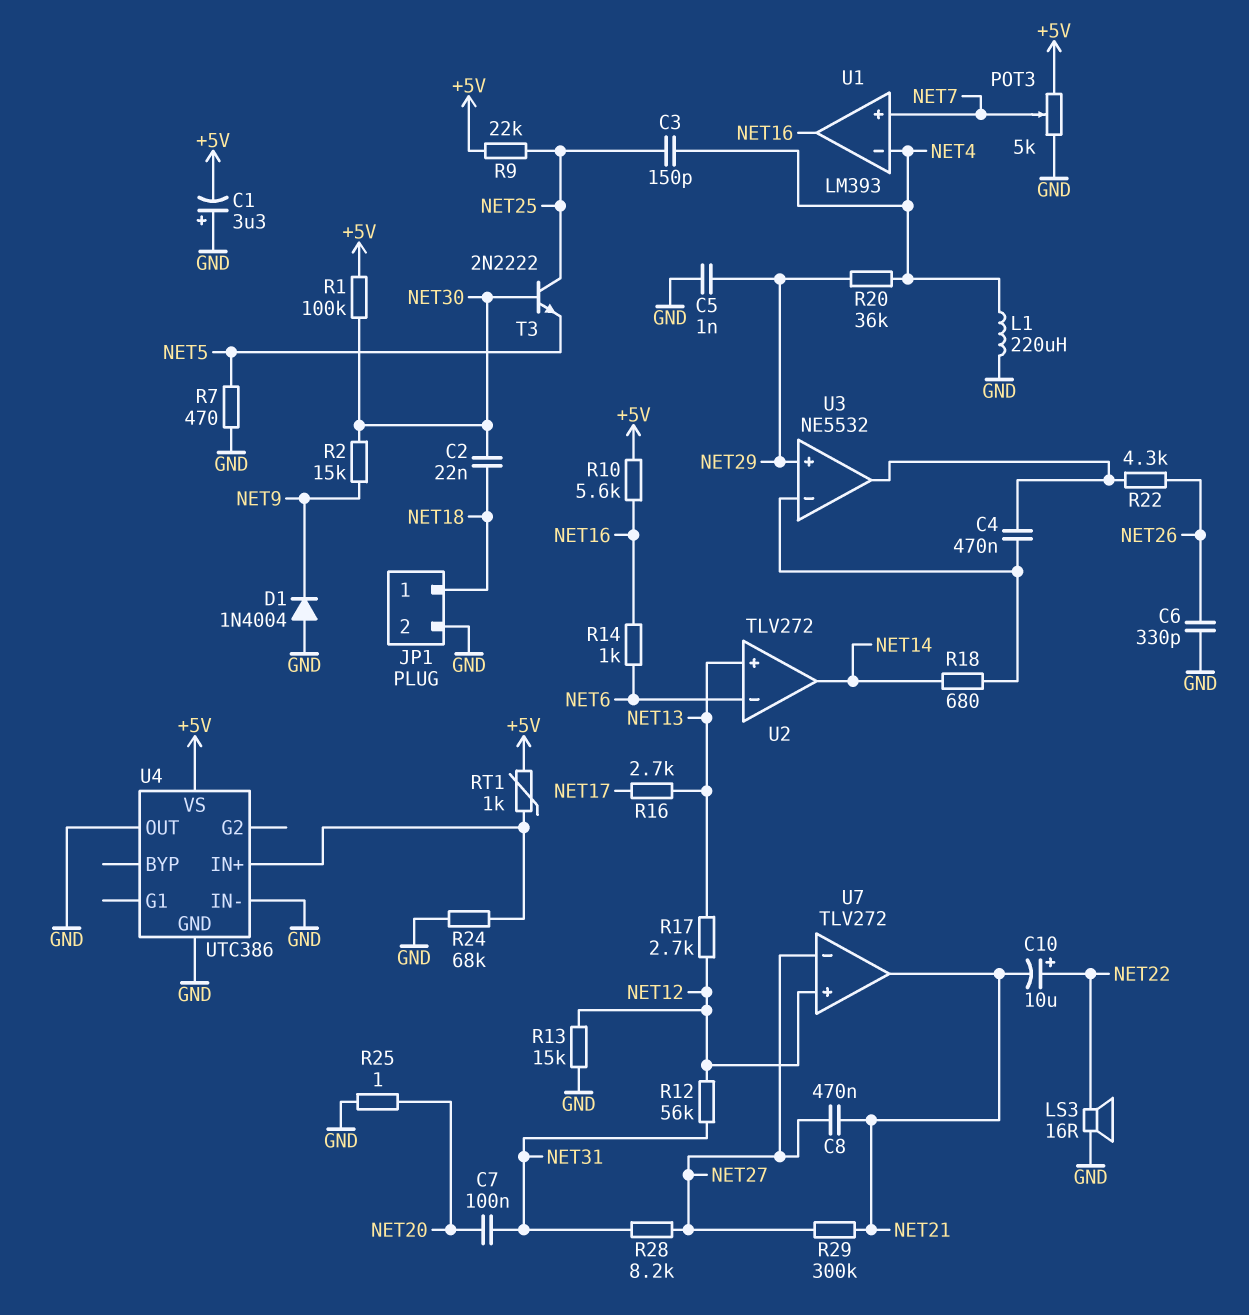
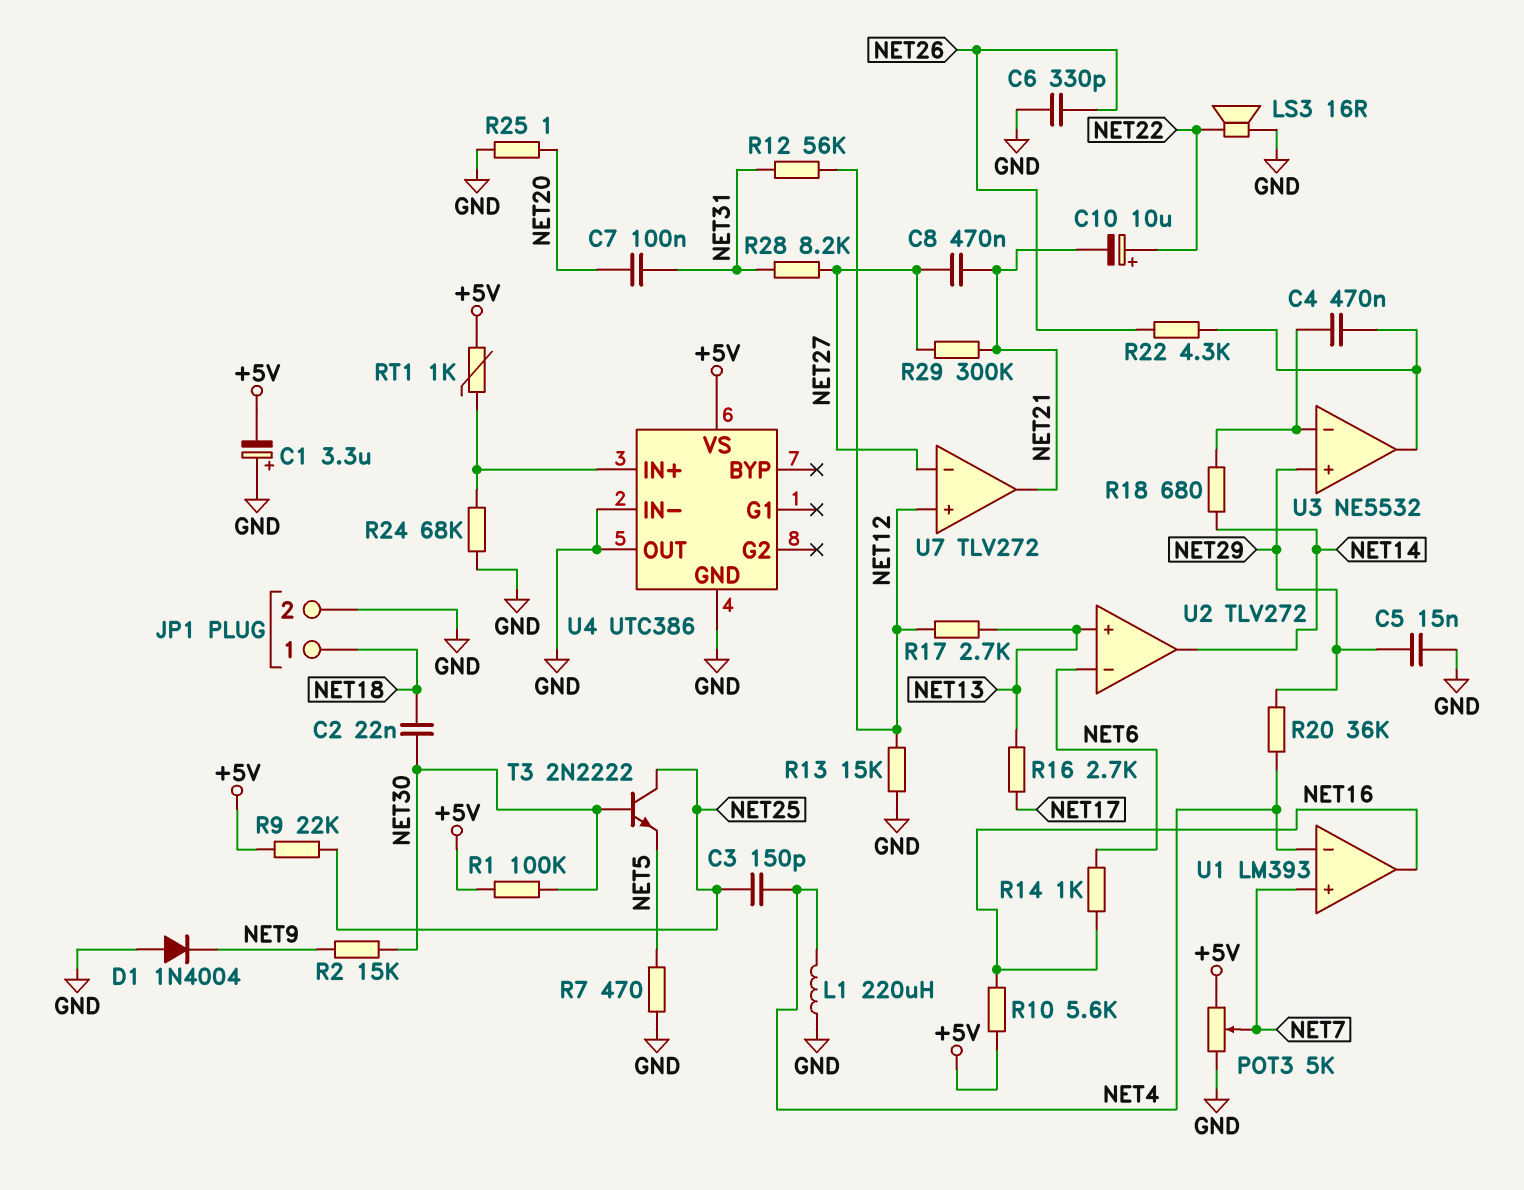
C5: 1nF (GND, NET29) -> 15nF (GND, NET29)

